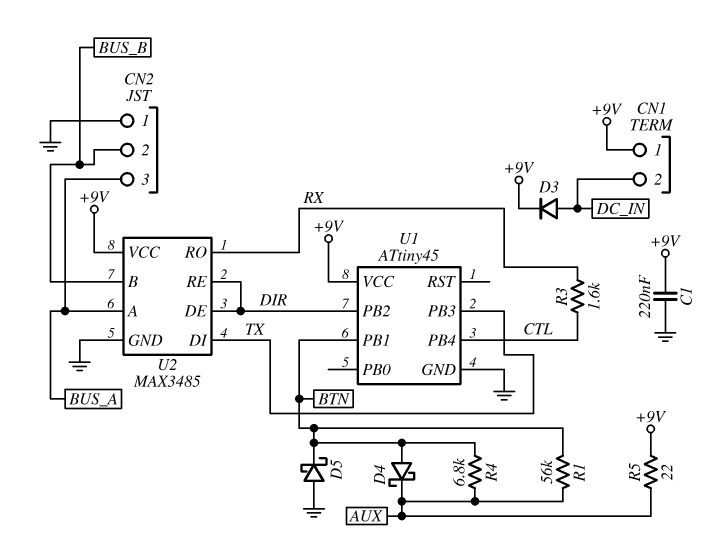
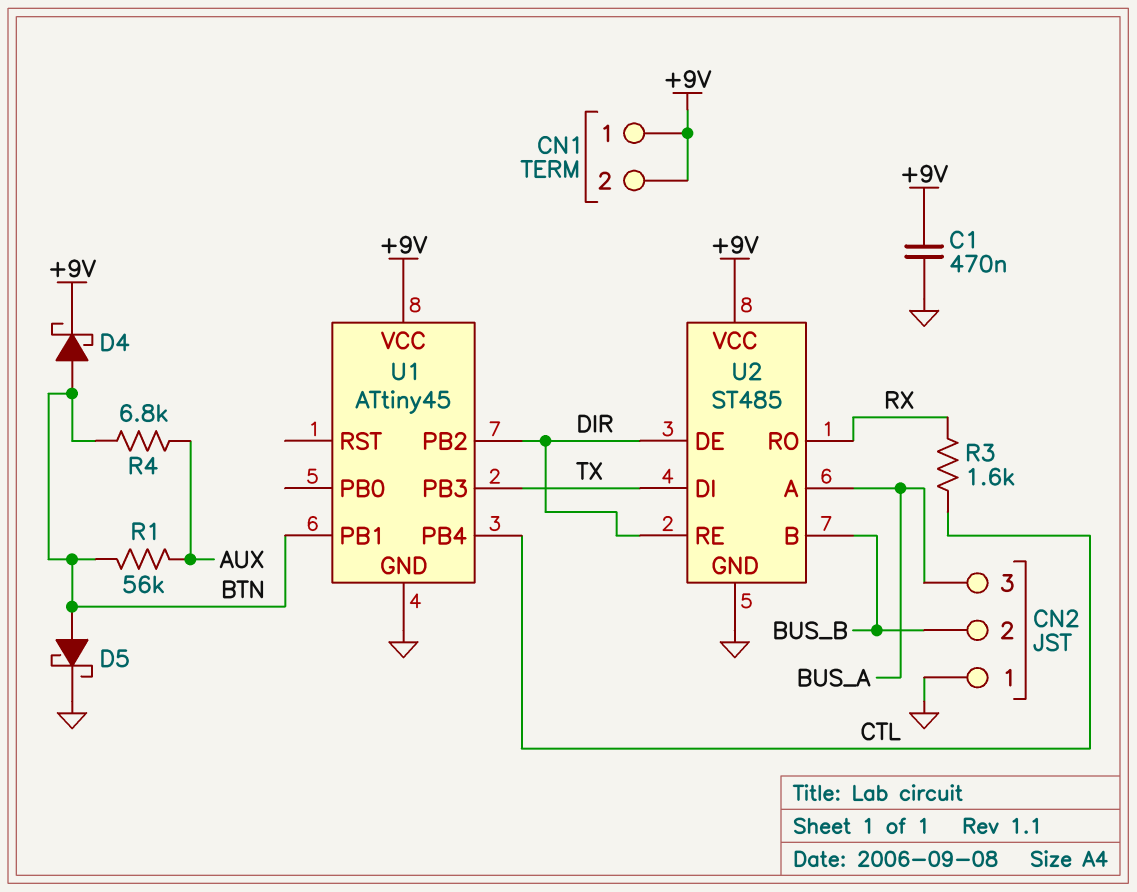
C1: 220nF (+9V, GND) -> 470nF (+9V, GND)
CN1 pin 2: DC_IN -> +9V
D3: diode (A DC_IN, K +9V) -> none
D4: schottky (A BTN, K AUX) -> schottky (A BTN, K +9V)
D5: schottky (A GND, K BTN) -> schottky (A BTN, K GND)
R5: 22 (+9V, AUX) -> none
U2: MAX3485 -> ST485

